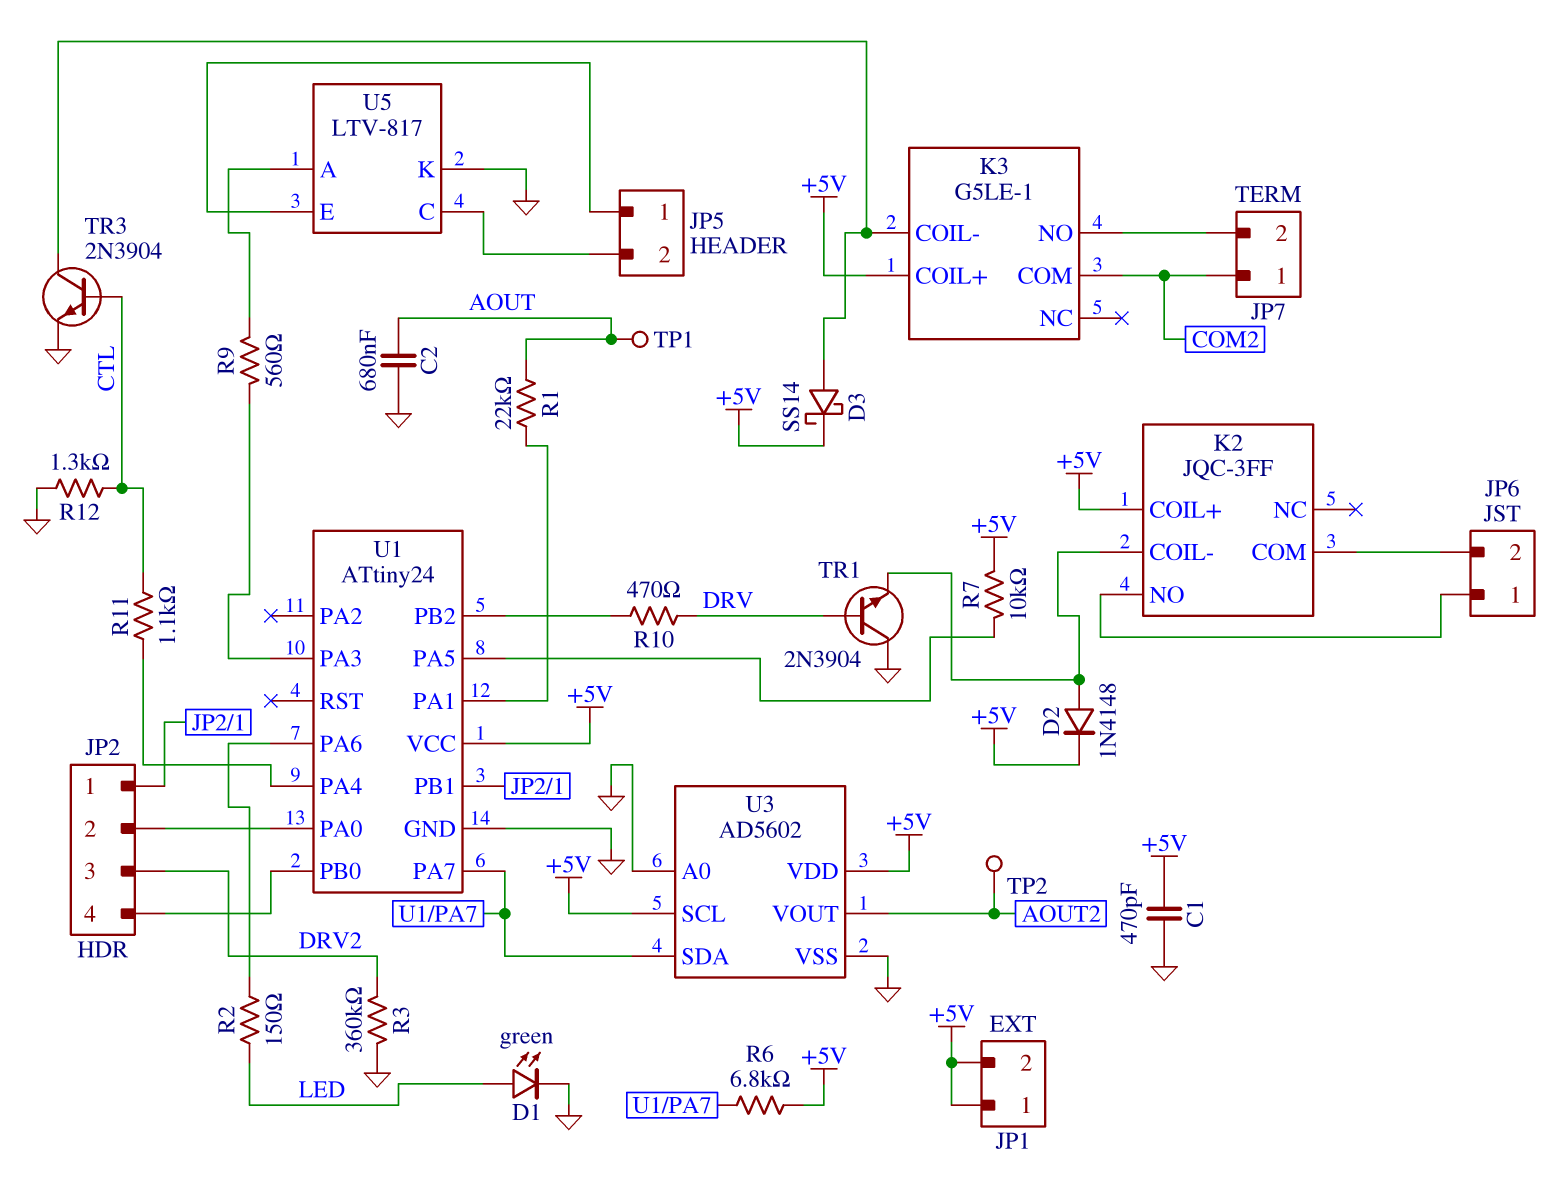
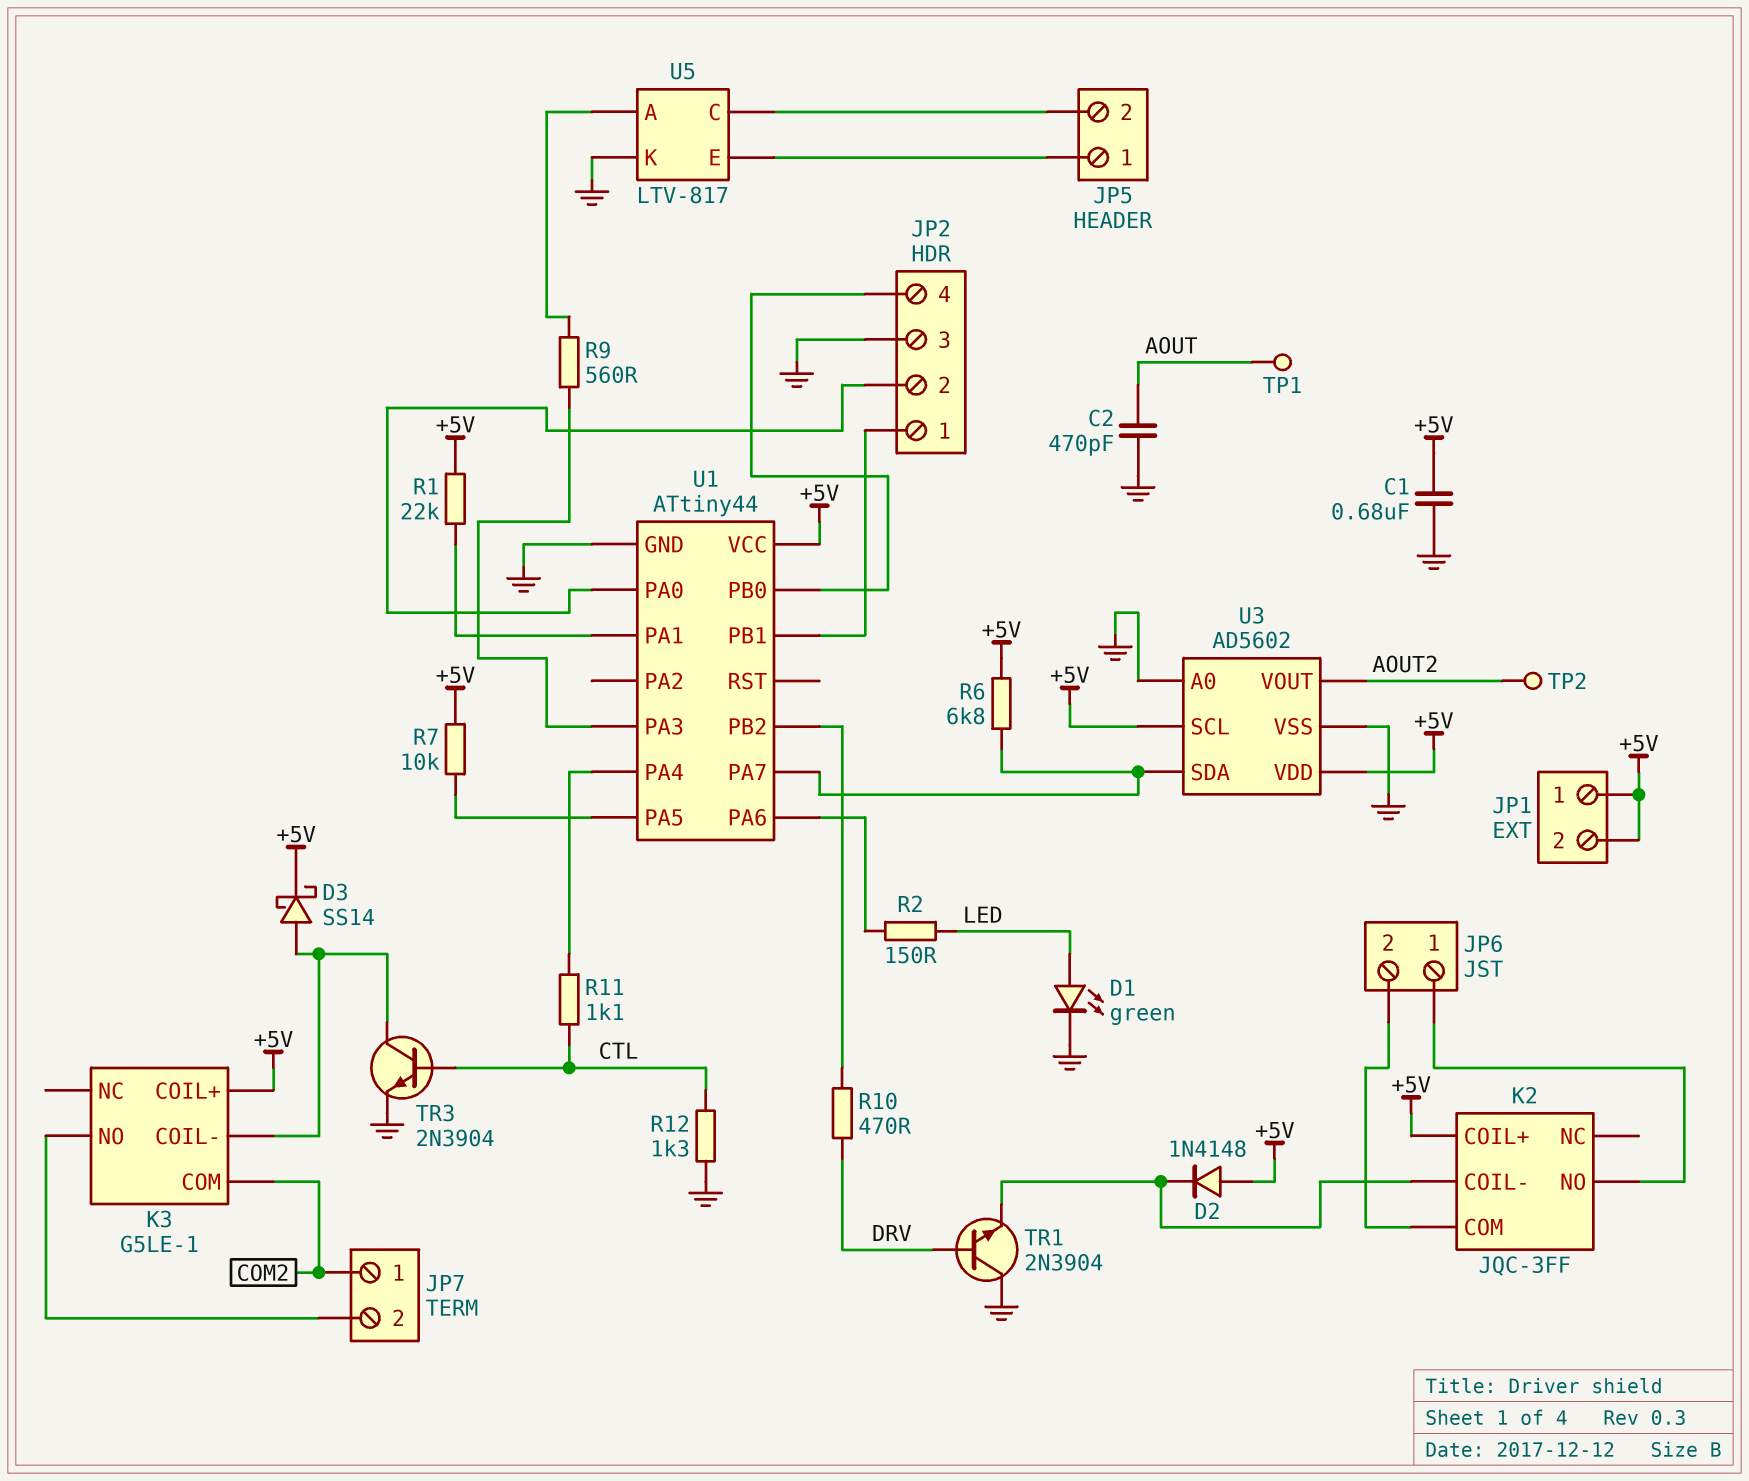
C1: 470pF (+5V, GND) -> 680nF (+5V, GND)
C2: 680nF (AOUT, GND) -> 470pF (AOUT, GND)
D2: diode 1N4148 (A K2/COIL-, K +5V) -> diode 1N4148 (A +5V, K K2/COIL-)
JP2 pin 3: DRV2 -> GND
R1: 22k (AOUT, U1/PA1) -> 22k (+5V, U1/PA1)
R3: 360k (DRV2, GND) -> none
U1: ATtiny24 -> ATtiny44

